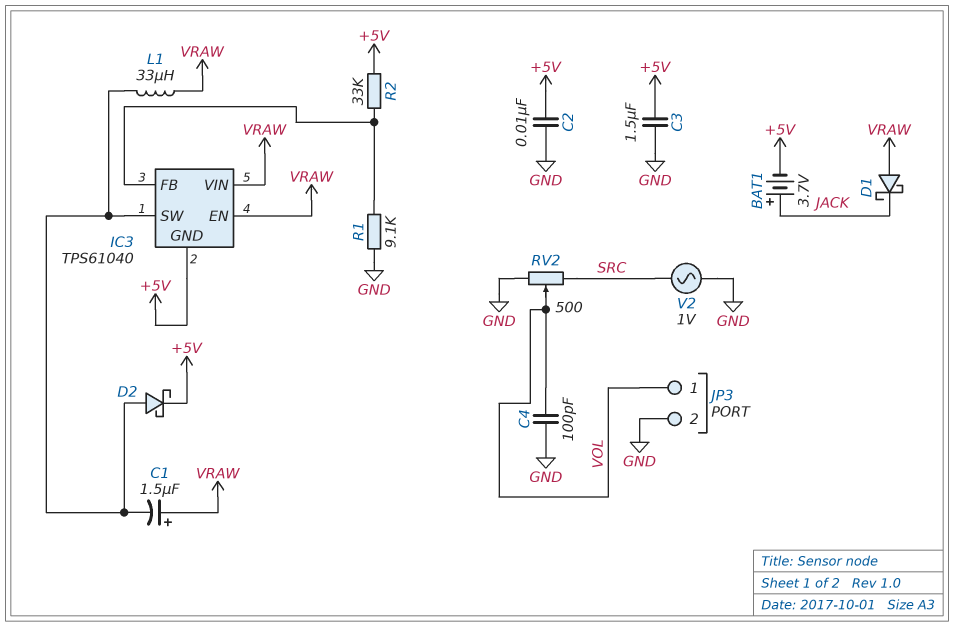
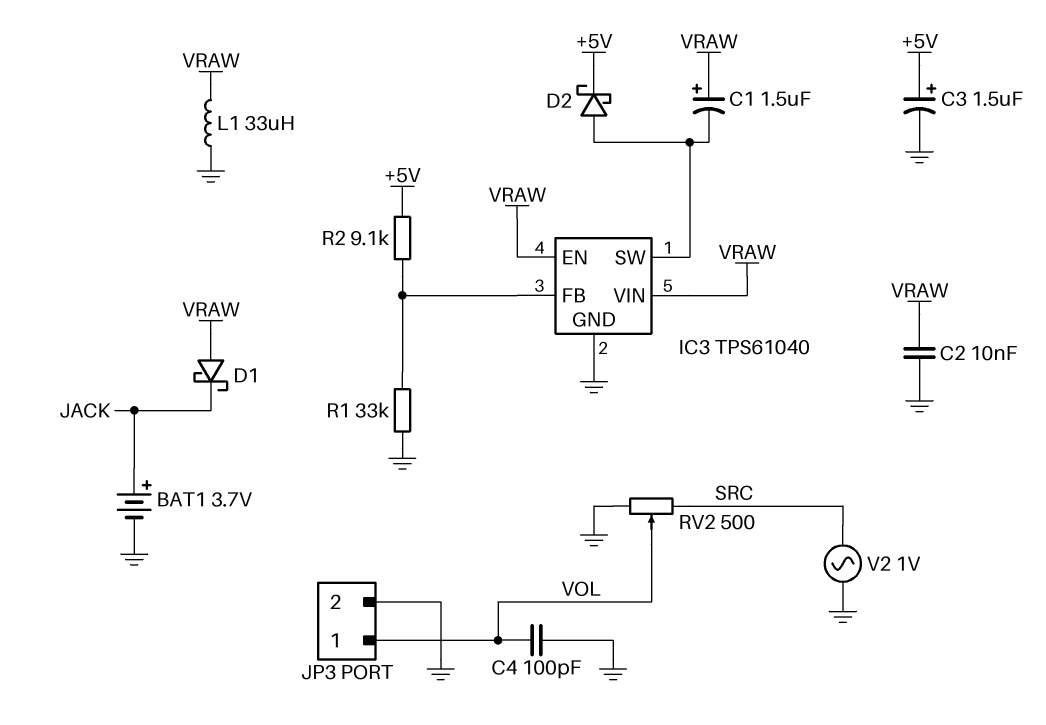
BAT1: 3.7V (plus JACK, minus +5V) -> 3.7V (plus JACK, minus GND)
C2: 10nF (+5V, GND) -> 10nF (GND, VRAW)
C3: 1.5uF (+5V, GND) -> 1.5uF (plus +5V, minus GND)
IC3 pin GND: +5V -> GND
L1: 33uH (IC3/SW, VRAW) -> 33uH (GND, VRAW)
R1: 9.1k (GND, IC3/FB) -> 33k (GND, IC3/FB)
R2: 33k (+5V, IC3/FB) -> 9.1k (+5V, IC3/FB)

